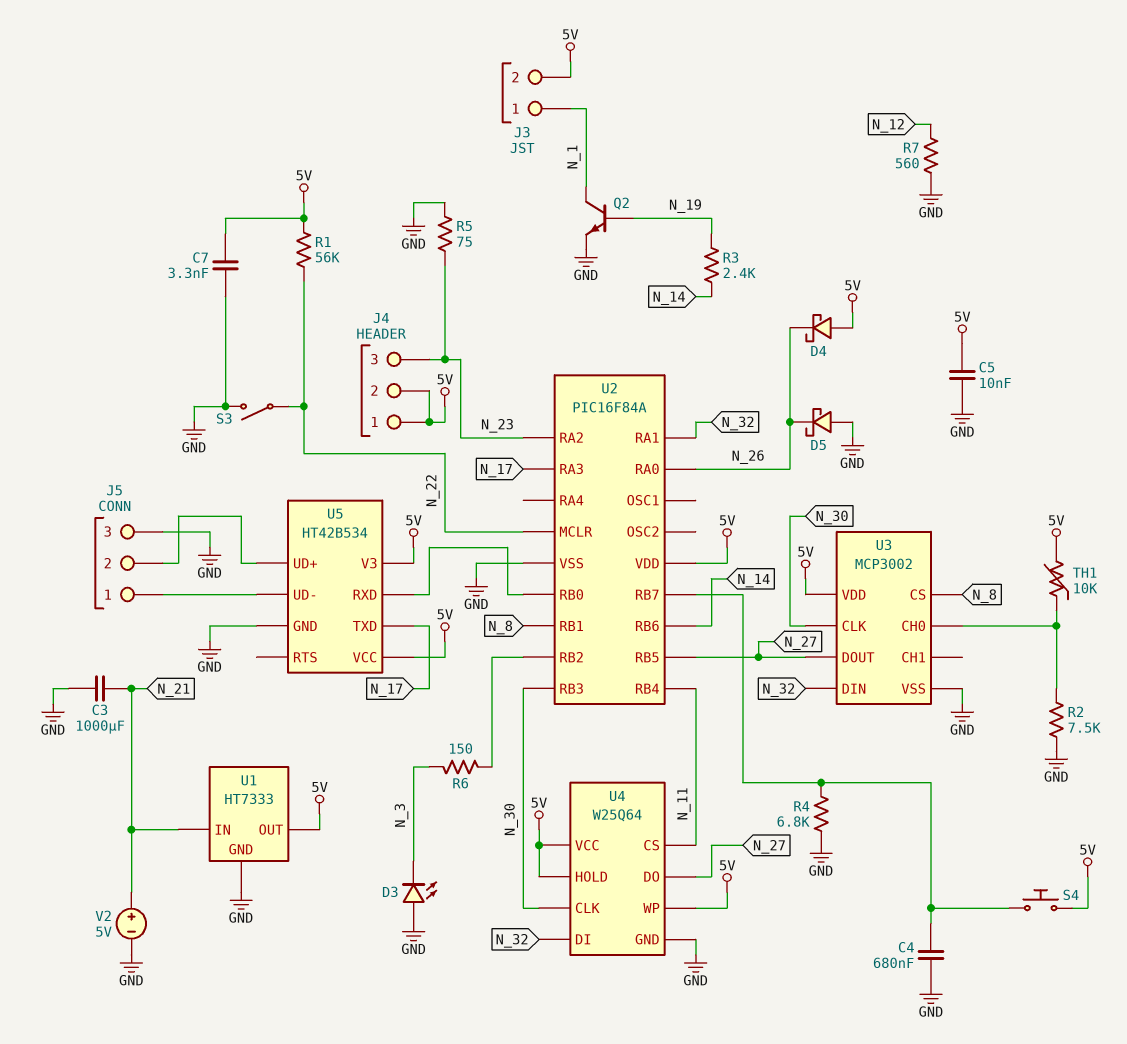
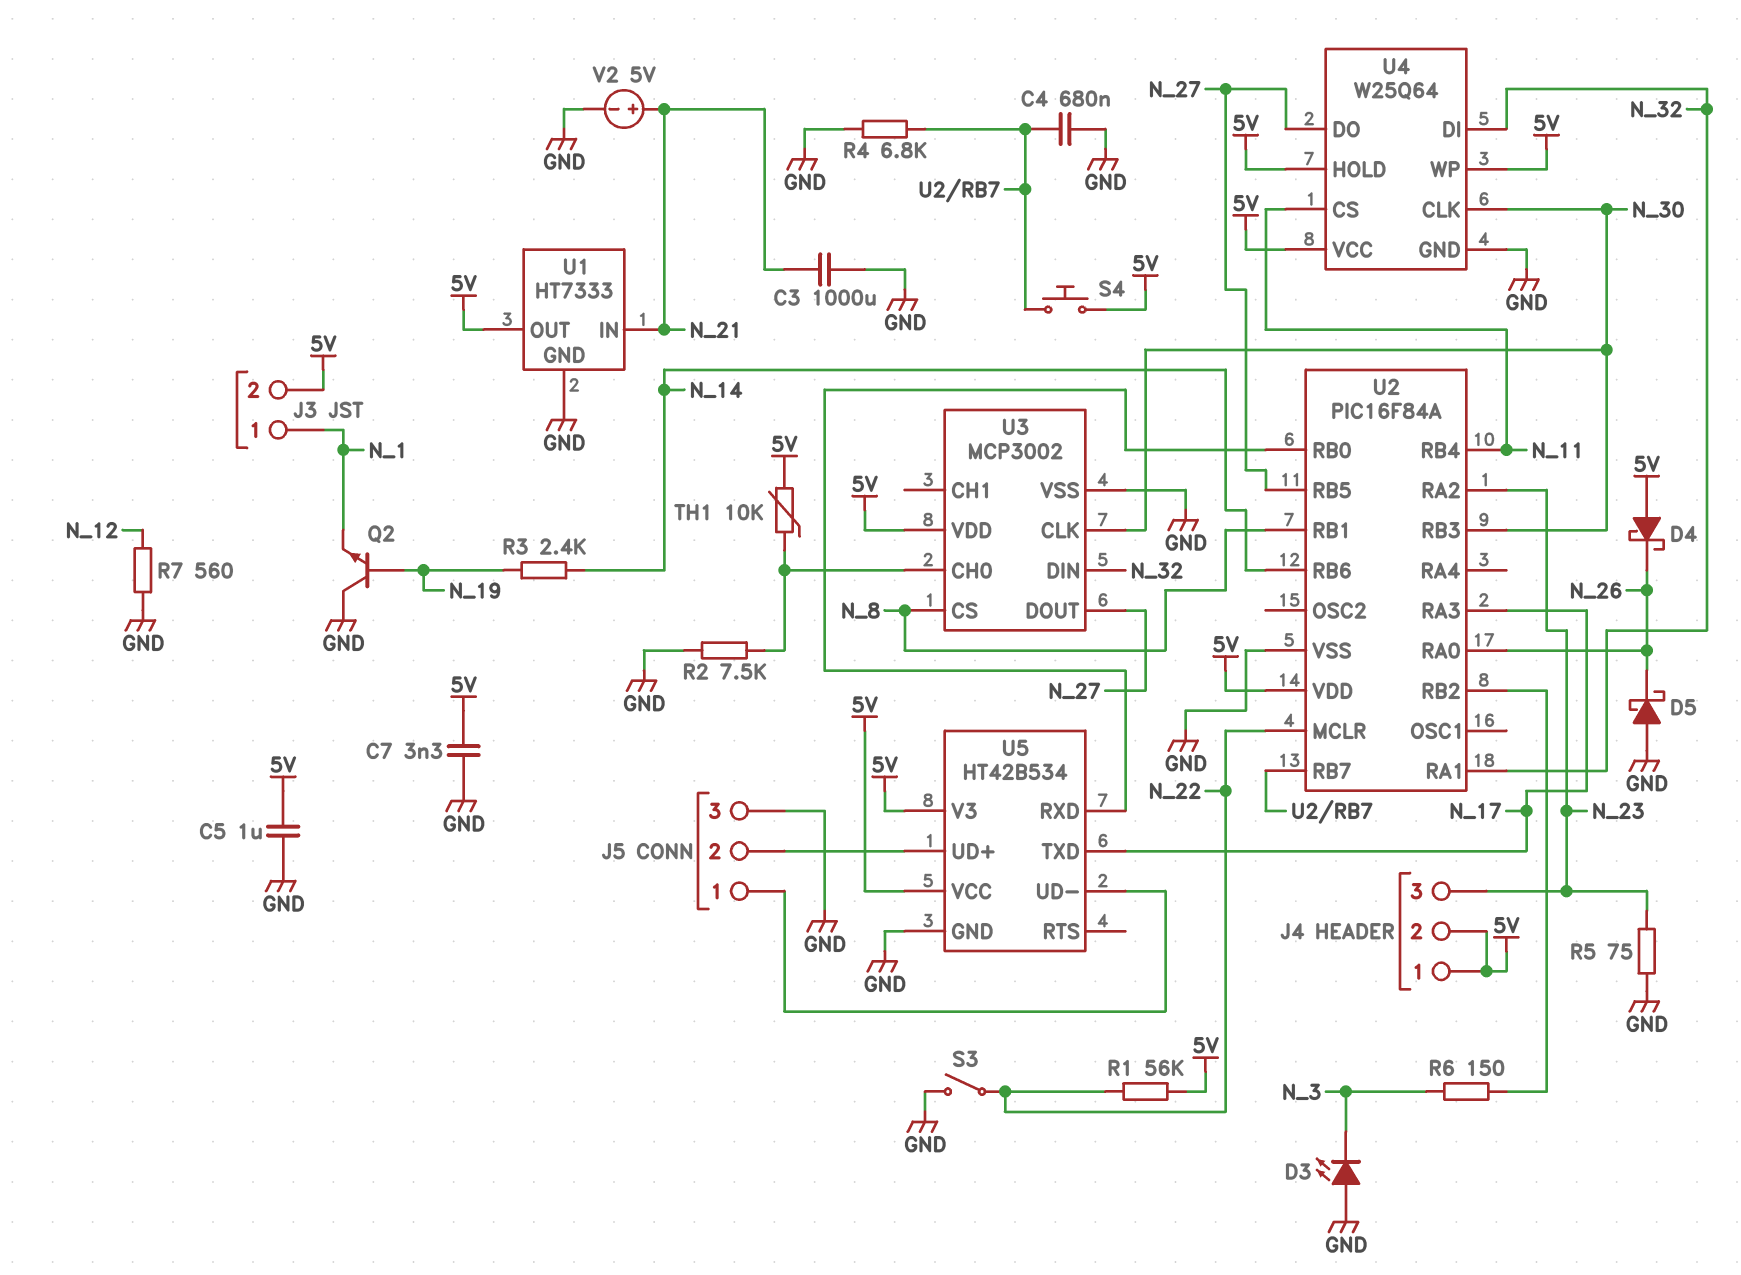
C5: 10nF (5V, GND) -> 1uF (5V, GND)
Q2: NPN (B N_19, C N_1, E GND) -> NPN (B N_19, C GND, E N_1)

